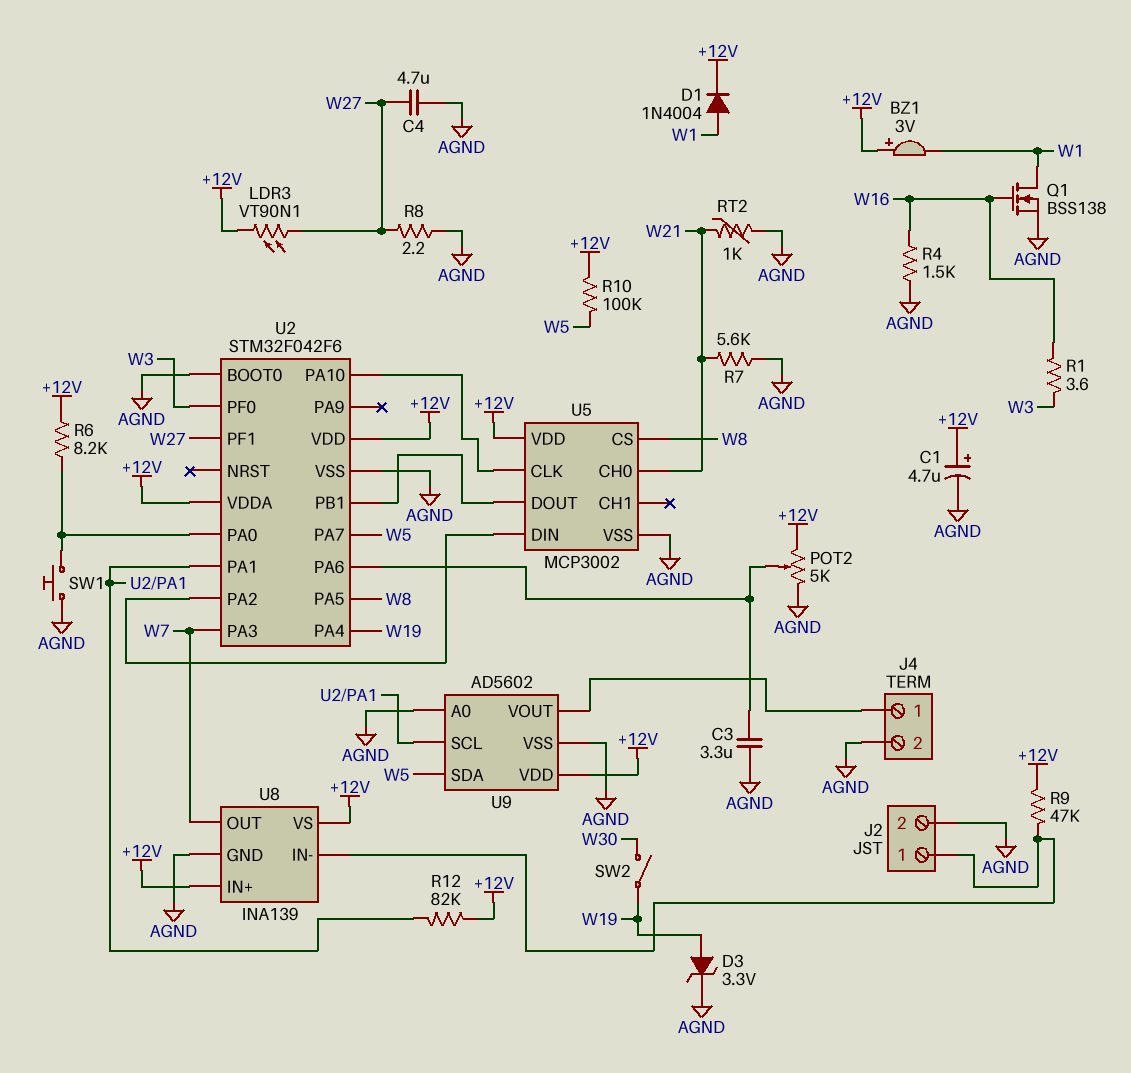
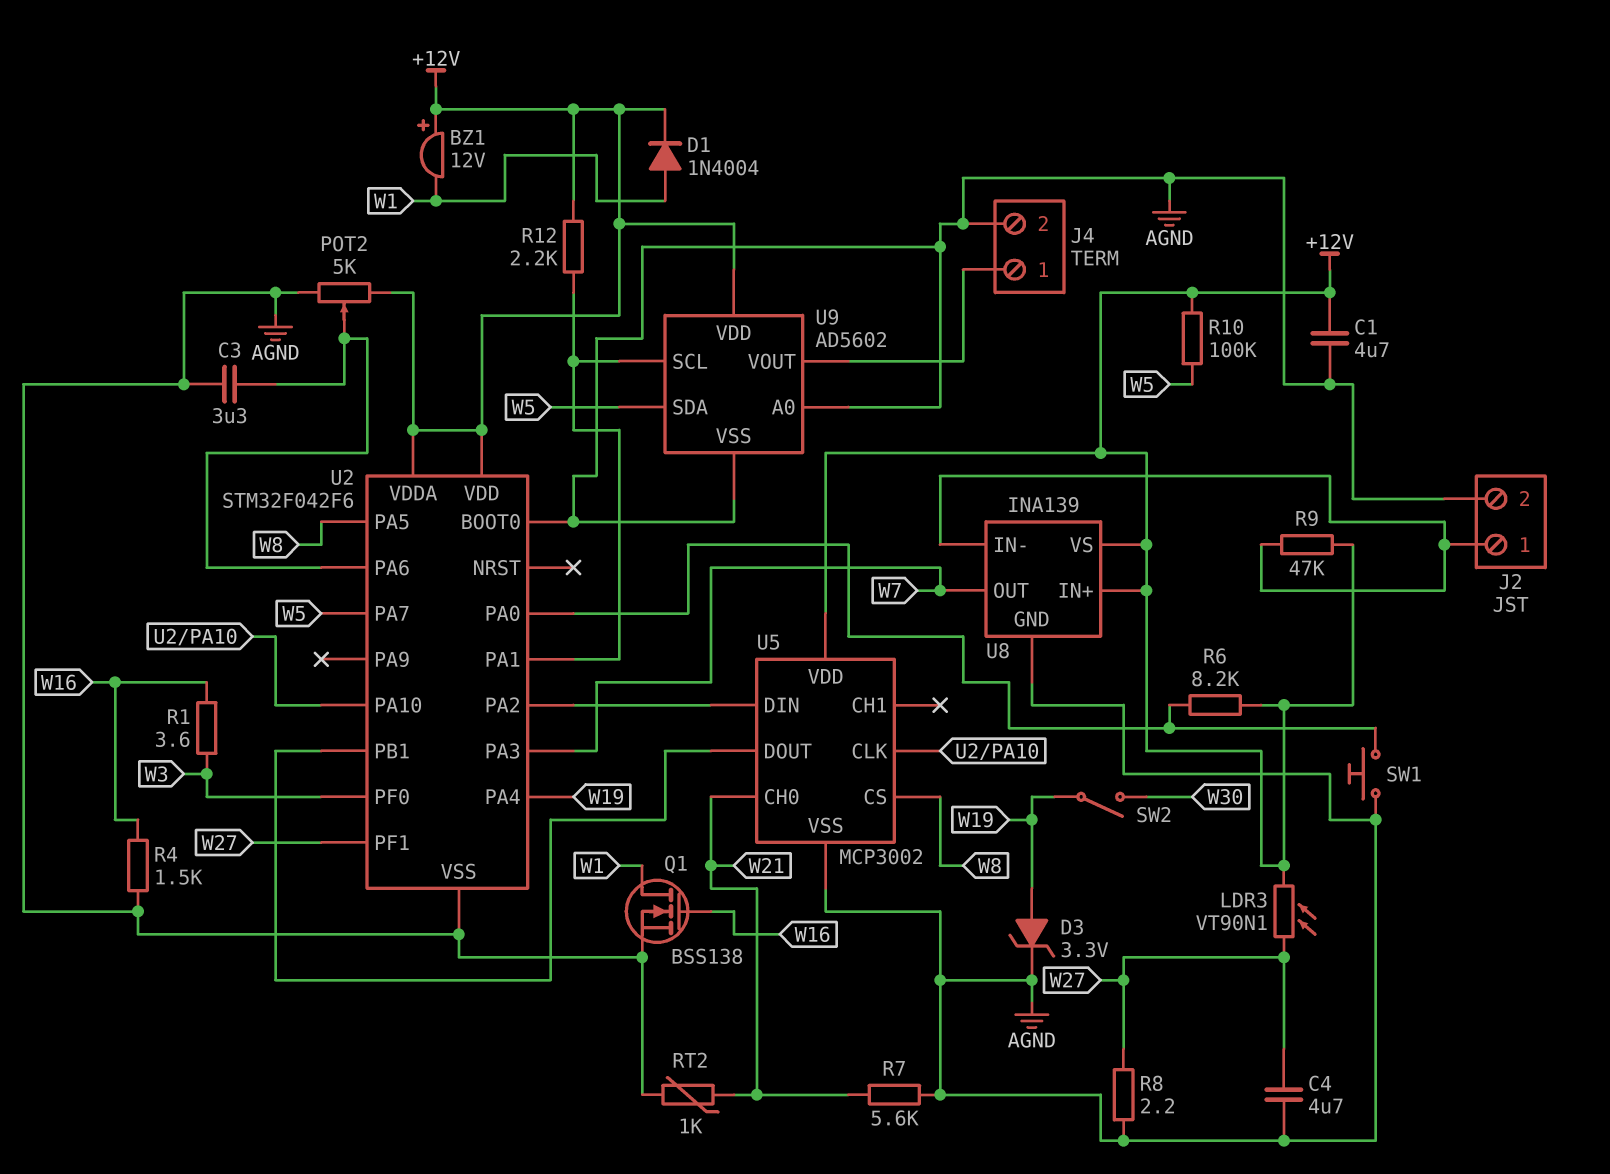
BZ1: buzzer 3V (plus +12V, minus W1) -> buzzer 12V (plus +12V, minus W1)
C1: 4.7uF (plus +12V, minus AGND) -> 4.7uF (+12V, AGND)
R12: 82k (+12V, U2/PA1) -> 2.2k (+12V, U2/PA1)

